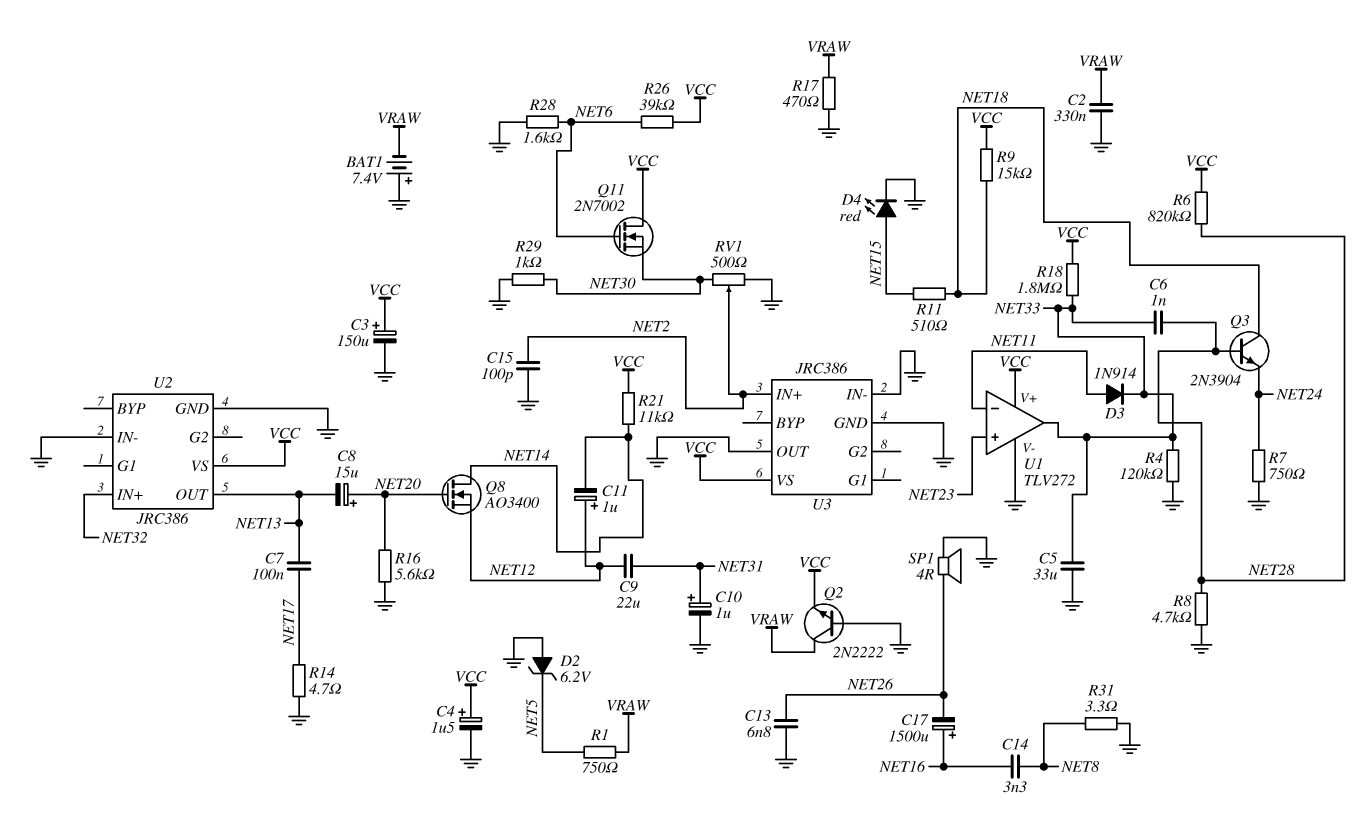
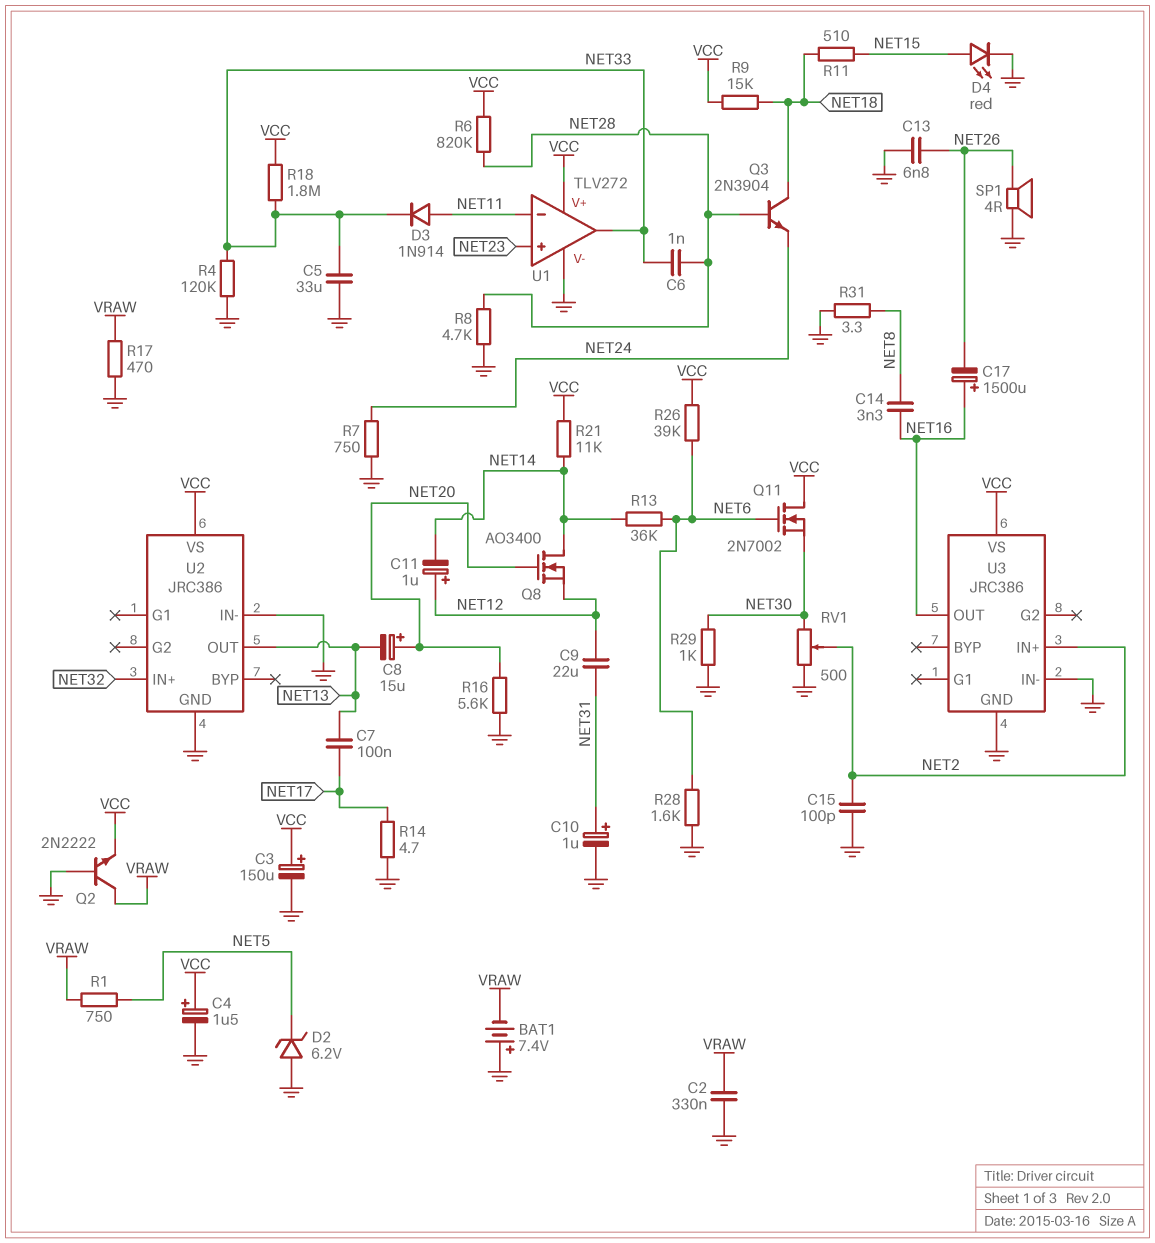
R13: none -> 36k (NET6, NET14)
U3 pin OUT: GND -> NET16

